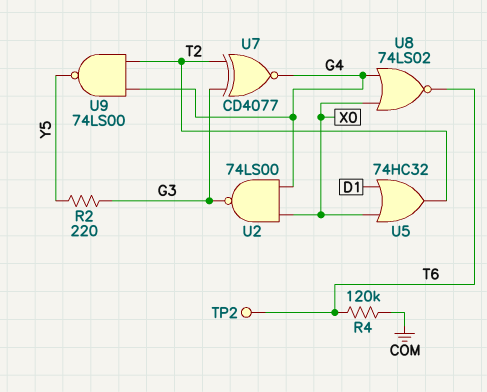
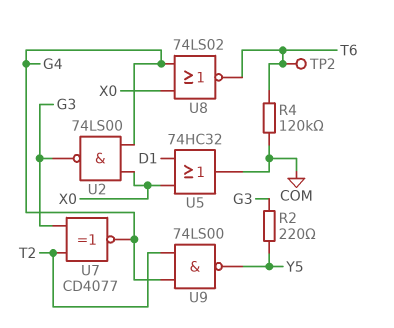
U5: OR 74HC32 (in D1, in X0, out T2) -> OR 74HC32 (in D1, in X0, out COM)

